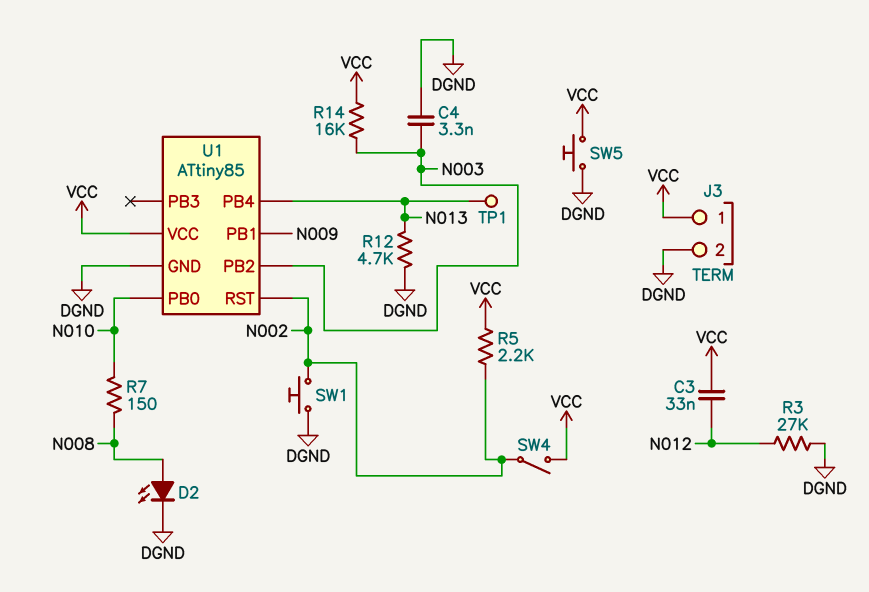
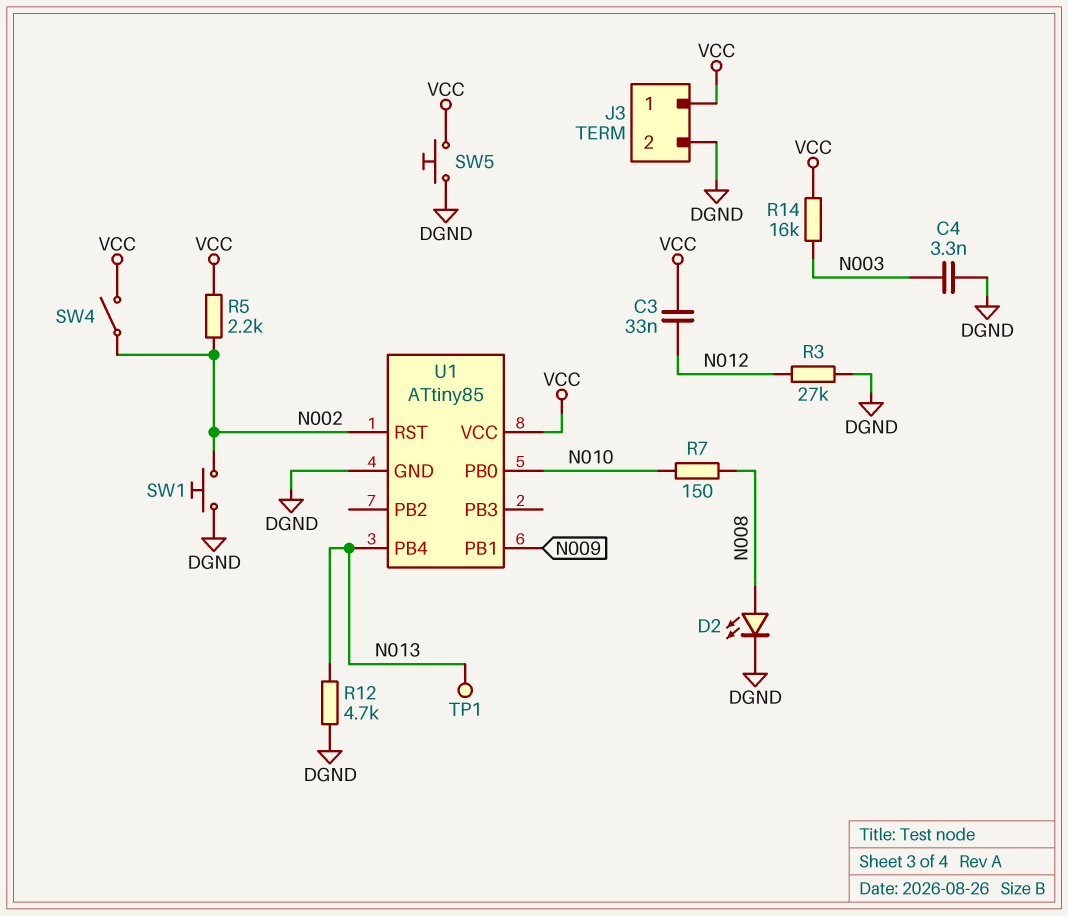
U1 pin PB2: N003 -> none

